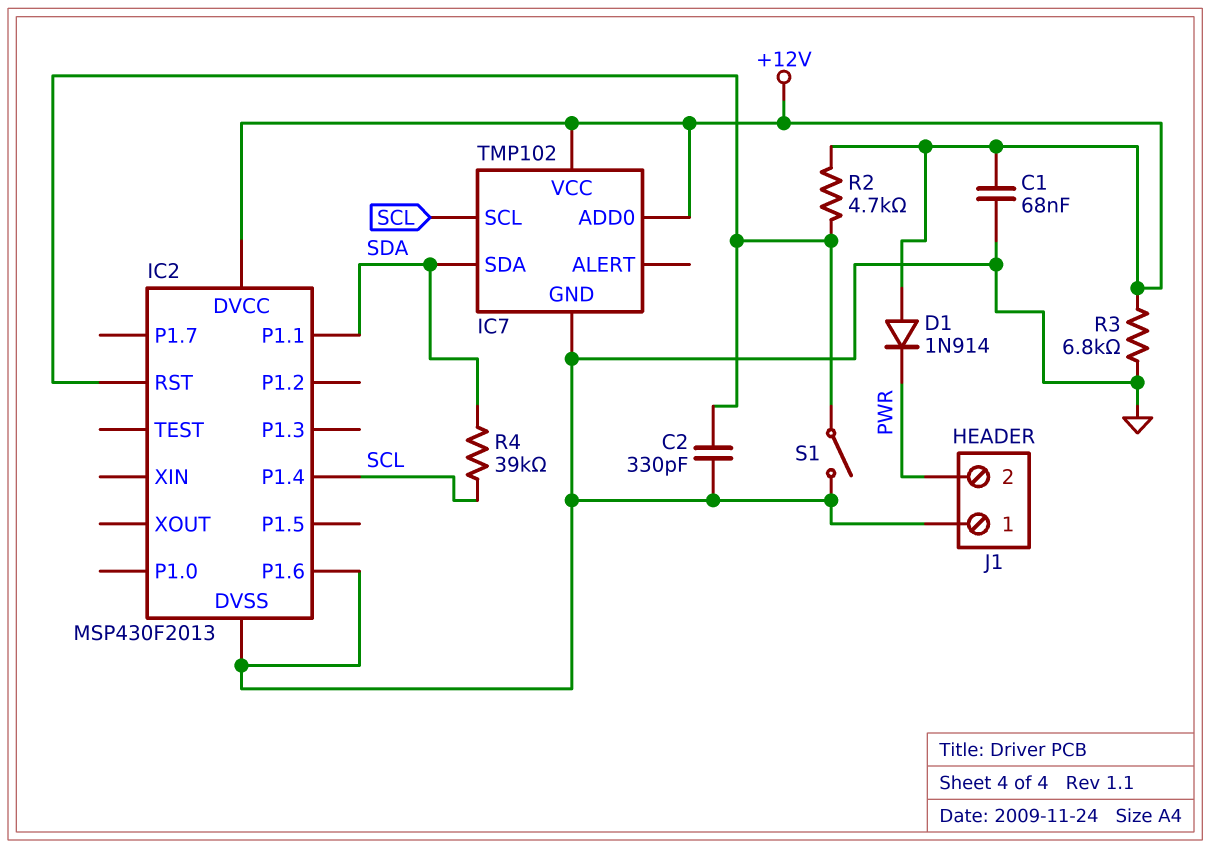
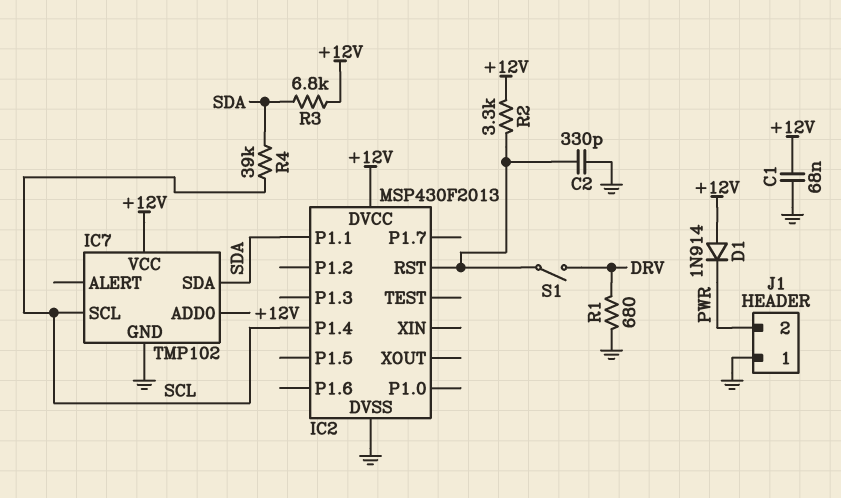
IC2 pin P1.6: GND -> none
R1: none -> 680 (DRV, GND)
R2: 4.7k (+12V, IC2/RST) -> 3.3k (+12V, IC2/RST)
R3: 6.8k (+12V, GND) -> 6.8k (+12V, SDA)
S1: switch (GND, IC2/RST) -> switch (DRV, IC2/RST)

